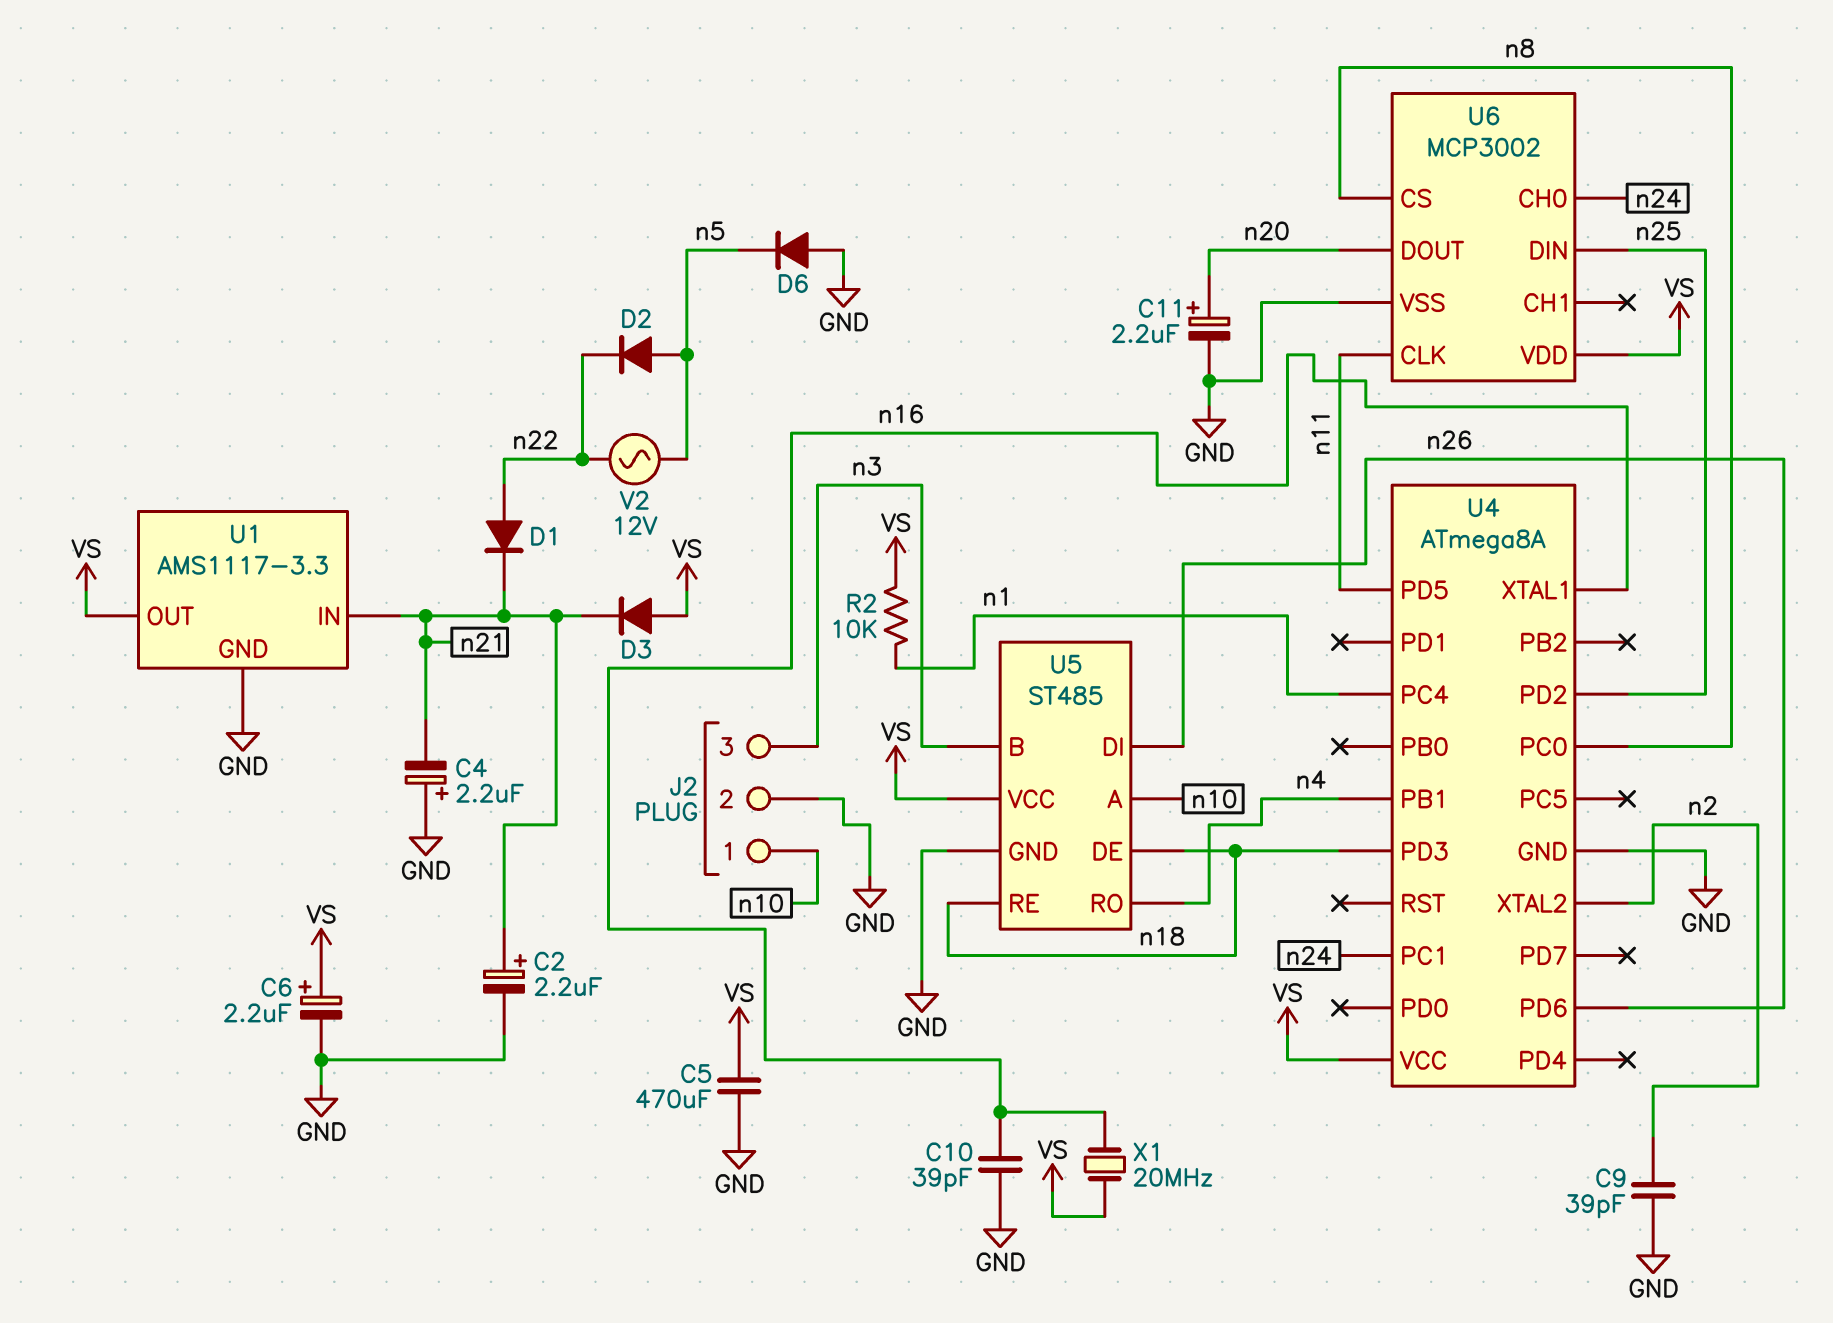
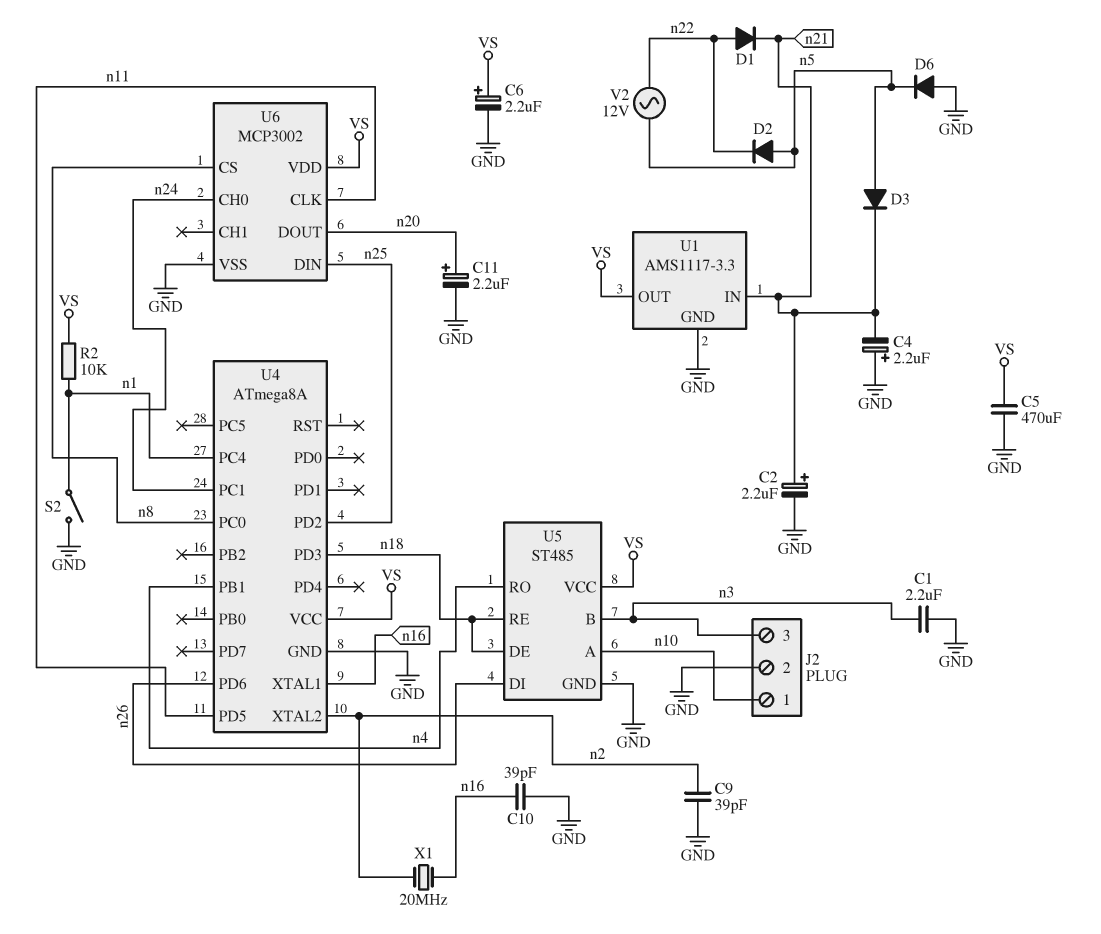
C1: none -> 2.2uF (GND, n3)
D3: diode (A VS, K n21) -> diode (A n5, K n21)
S2: none -> switch (GND, n1)
X1: 20MHz (VS, n16) -> 20MHz (n2, n16)

